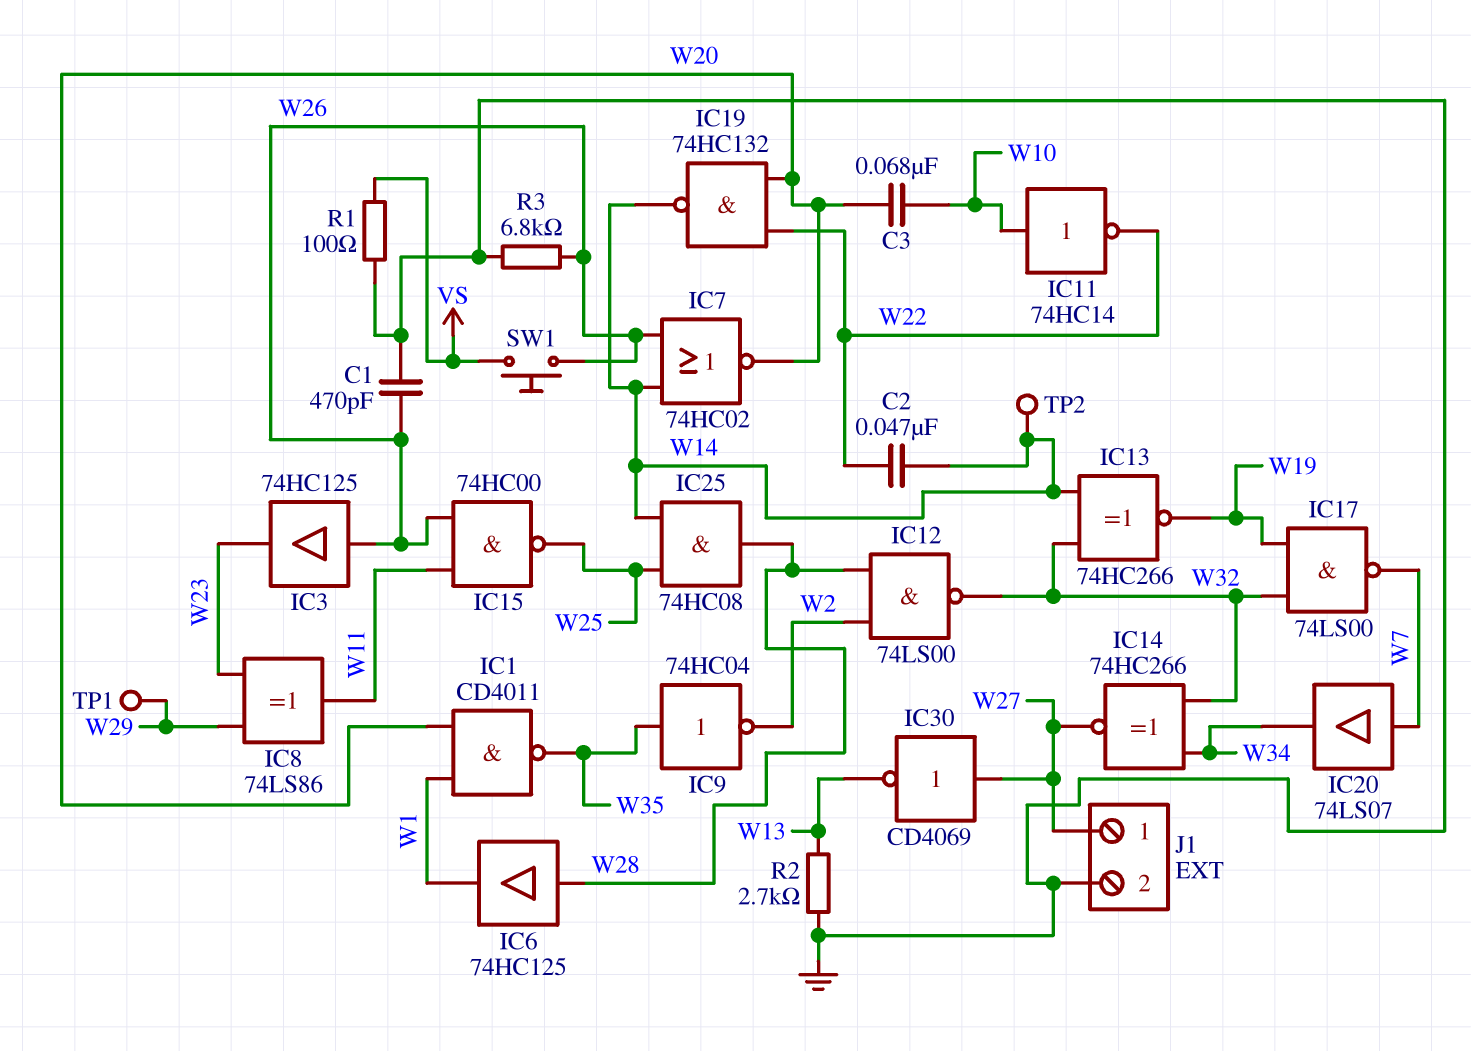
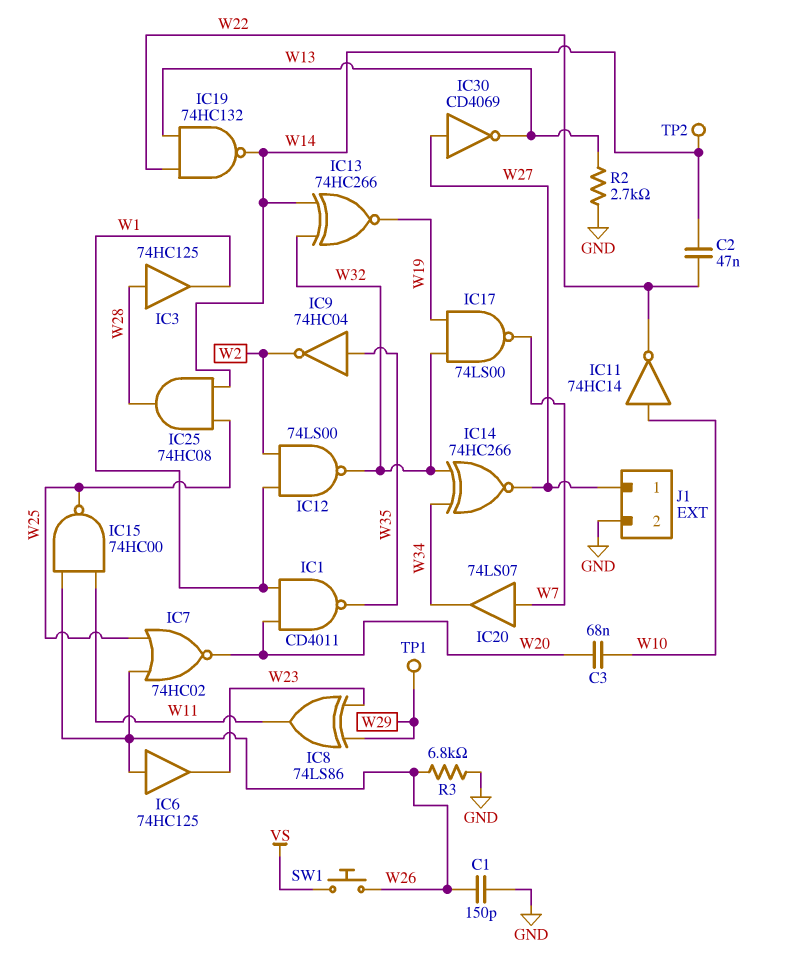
C1: 470pF (GND, W26) -> 150pF (GND, W26)
IC3: buffer 74HC125 (in W26, out W23) -> buffer 74HC125 (in W28, out W1)
IC6: buffer 74HC125 (in W28, out W1) -> buffer 74HC125 (in W26, out W23)
IC7: NOR 74HC02 (in W14, in W26, out W20) -> NOR 74HC02 (in W25, in W26, out W20)
IC12: NAND 74LS00 (in W2, in W28, out W32) -> NAND 74LS00 (in W1, in W2, out W32)
IC19: NAND 74HC132 (in W20, in W22, out W14) -> NAND 74HC132 (in W13, in W22, out W14)
R1: 100 (GND, VS) -> none

